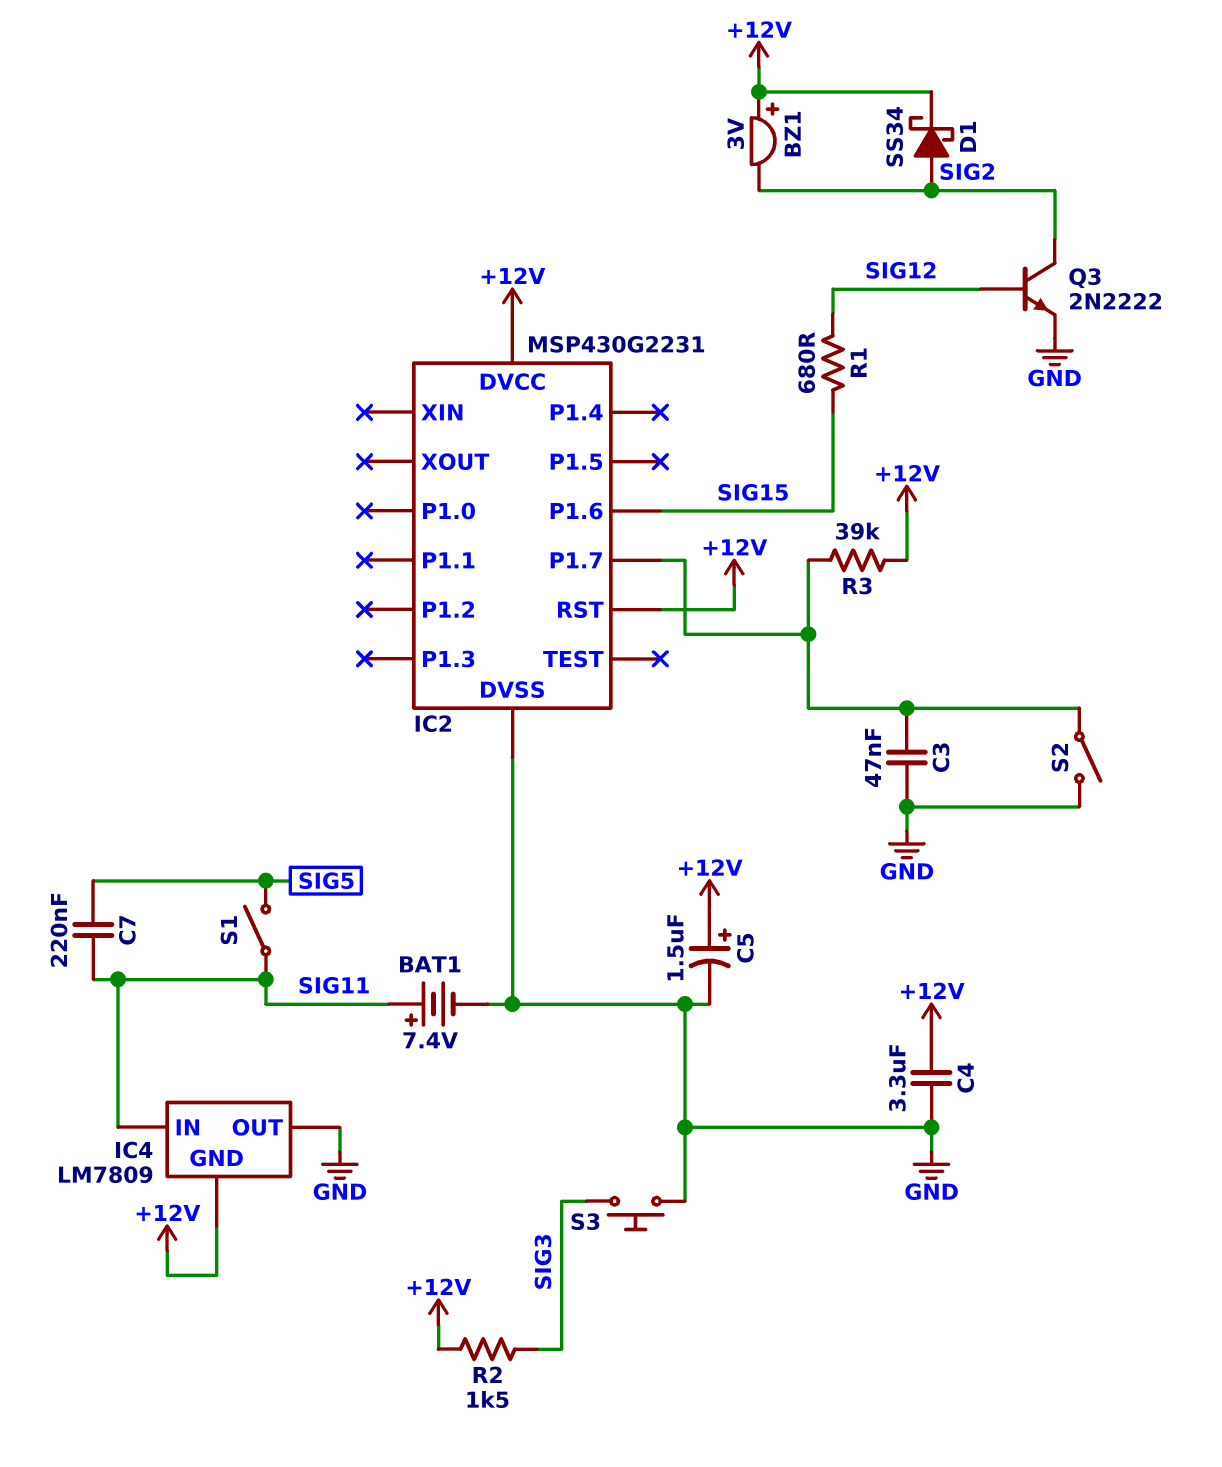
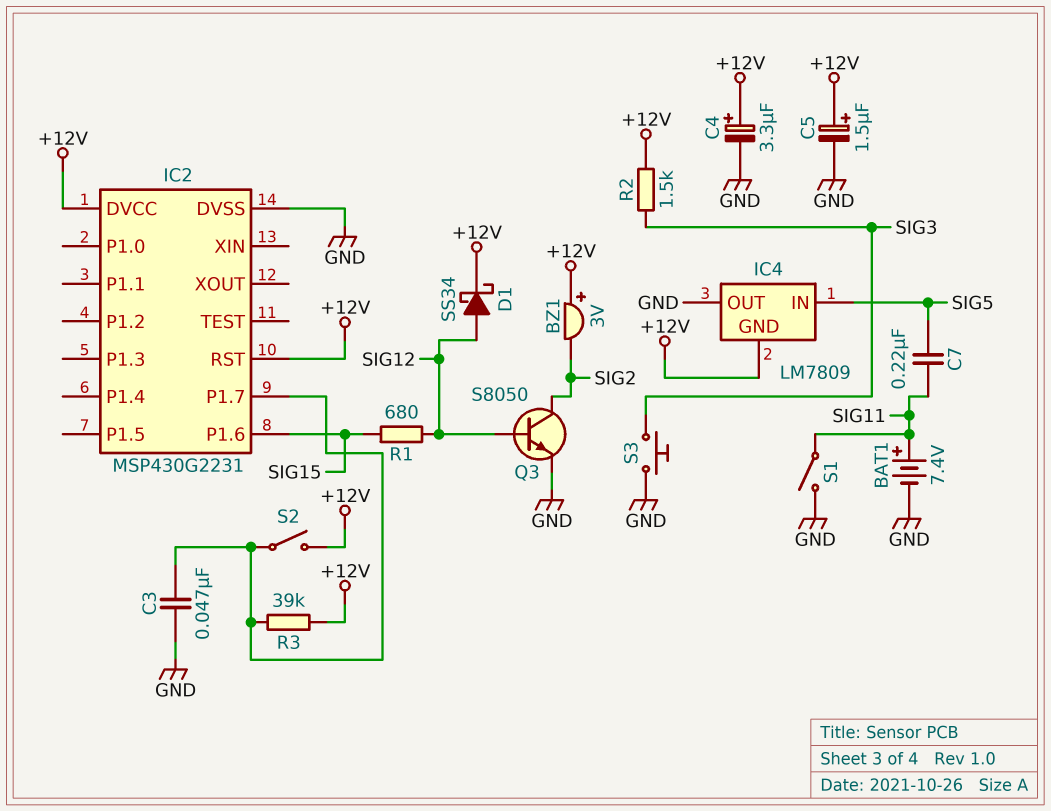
C4: 3.3uF (+12V, GND) -> 3.3uF (plus +12V, minus GND)
D1: schottky SS34 (A SIG2, K +12V) -> schottky SS34 (A SIG12, K +12V)
IC4 pin IN: SIG11 -> SIG5
Q3: NPN 2N2222 (B SIG12, C SIG2, E GND) -> NPN S8050 (B SIG12, C SIG2, E GND)
S1: switch (SIG5, SIG11) -> switch (GND, SIG11)
S2: switch (GND, IC2/P1.7) -> switch (+12V, IC2/P1.7)

